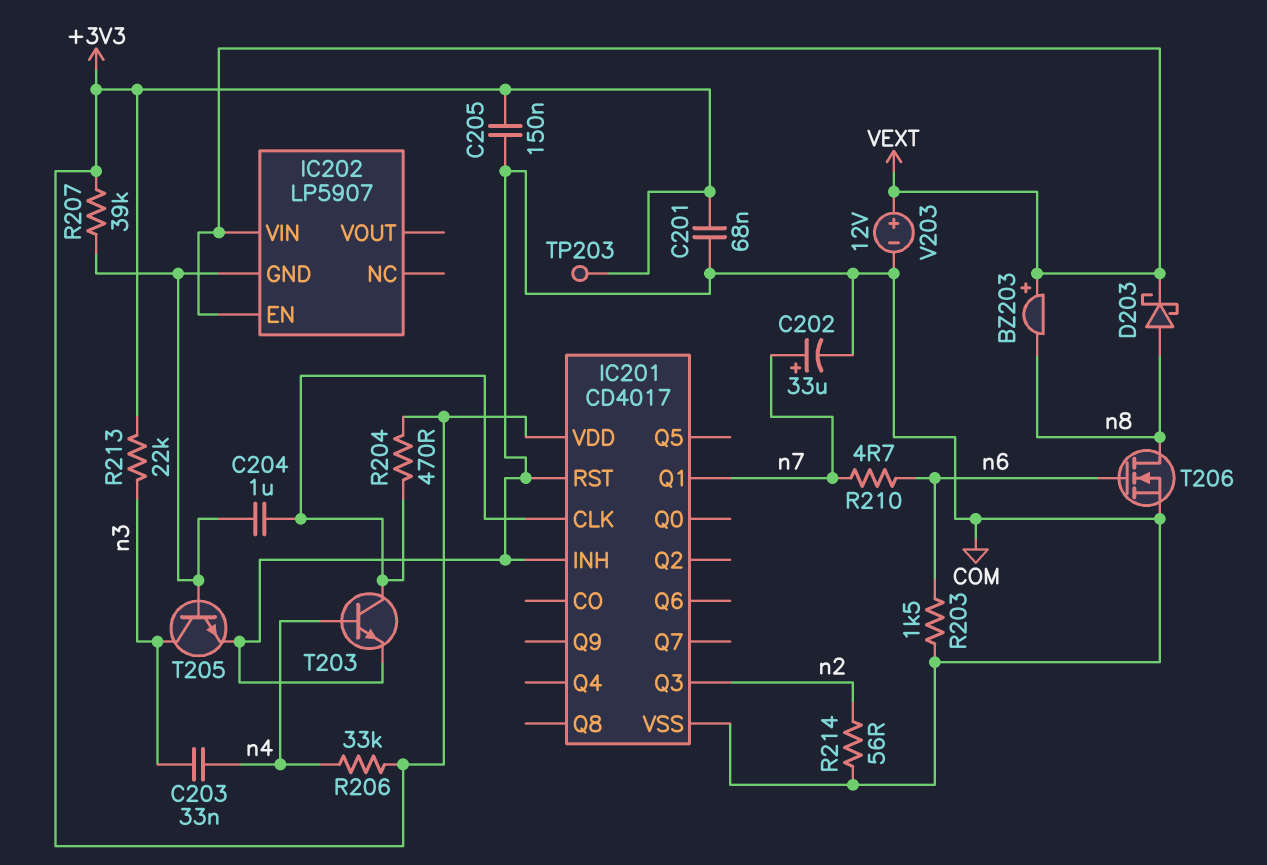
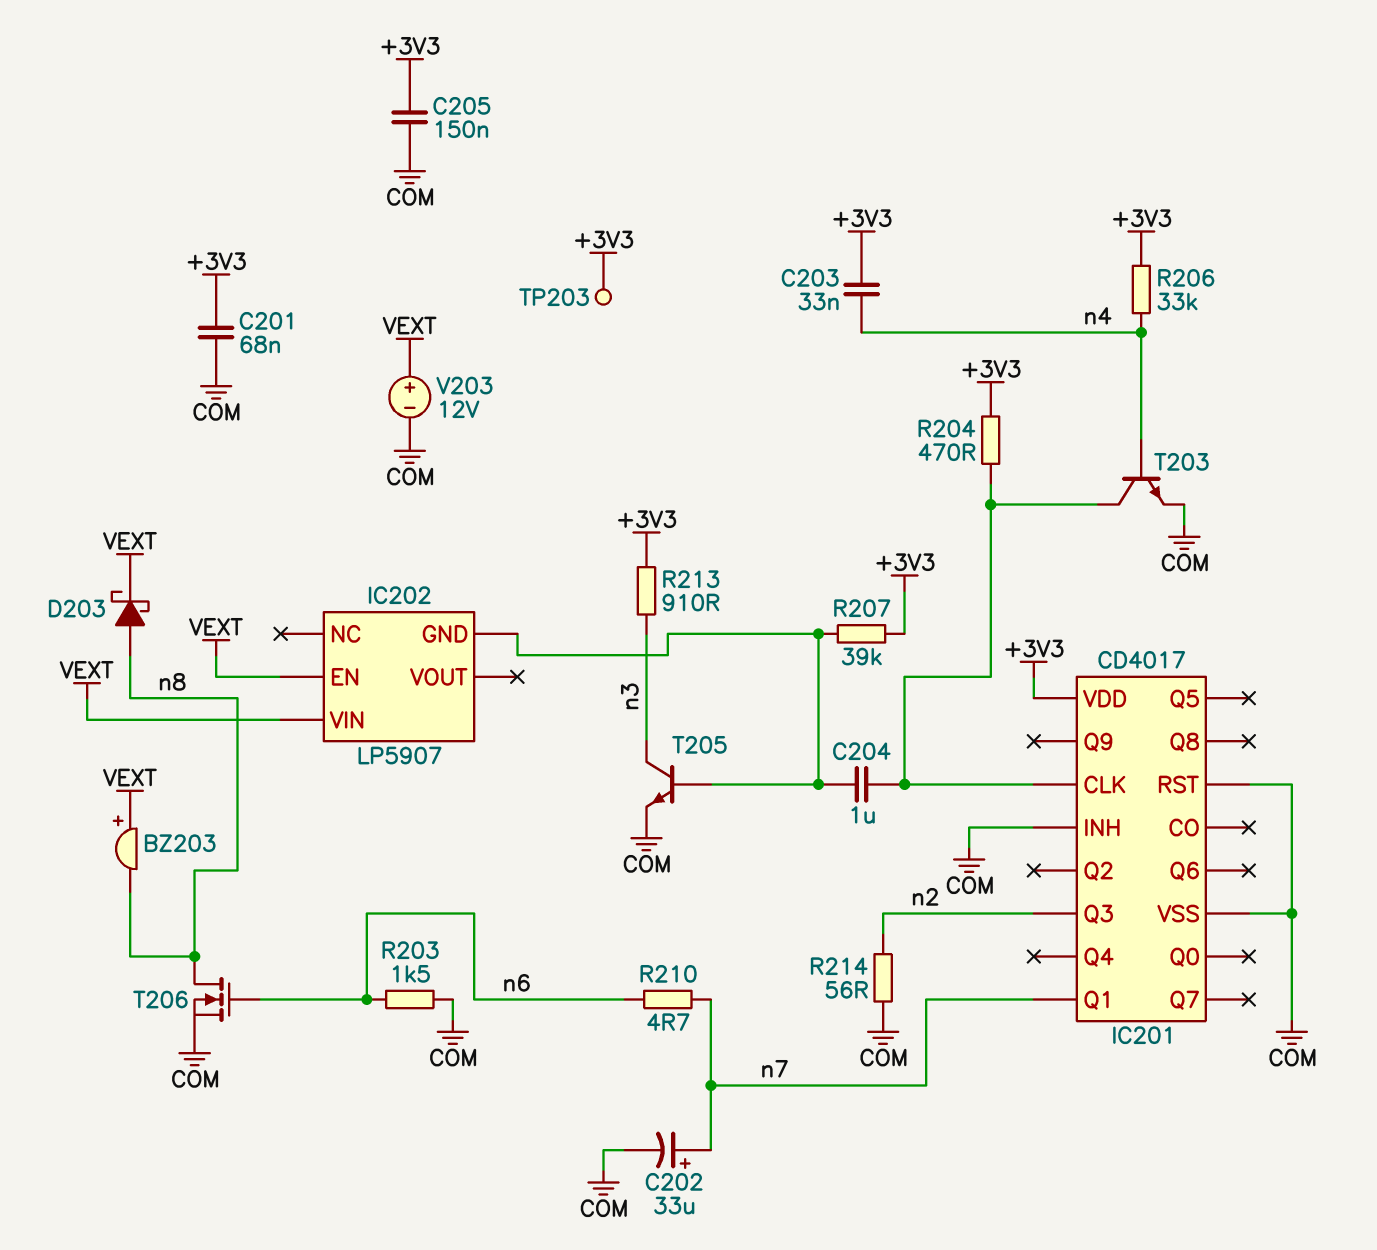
C203: 33nF (n3, n4) -> 33nF (+3V3, n4)
R213: 22k (+3V3, n3) -> 910 (+3V3, n3)

